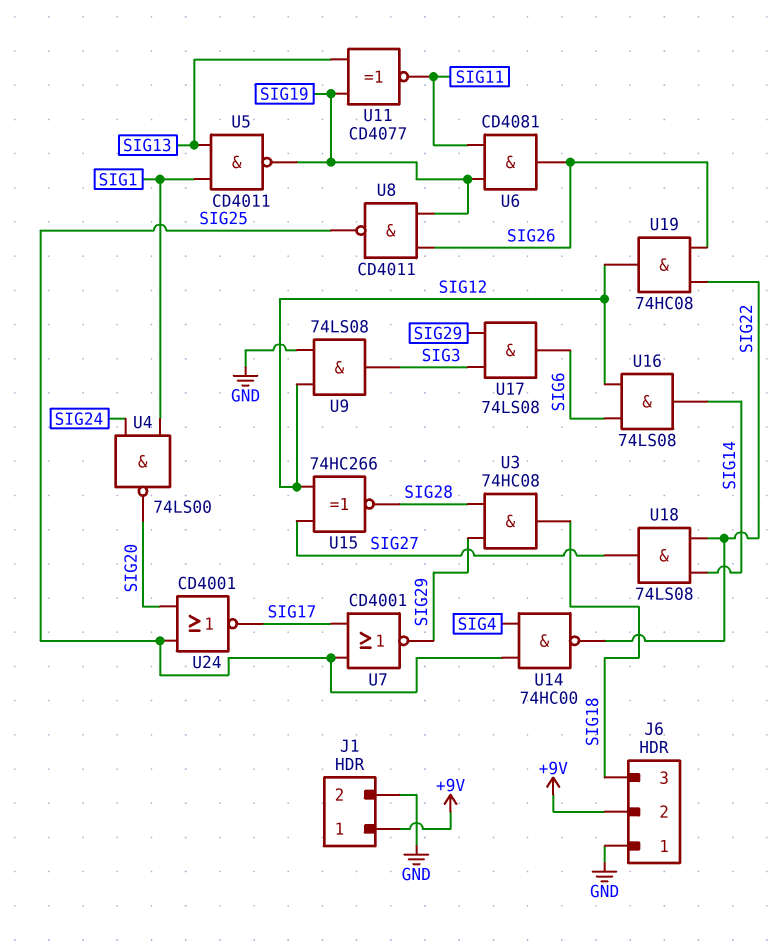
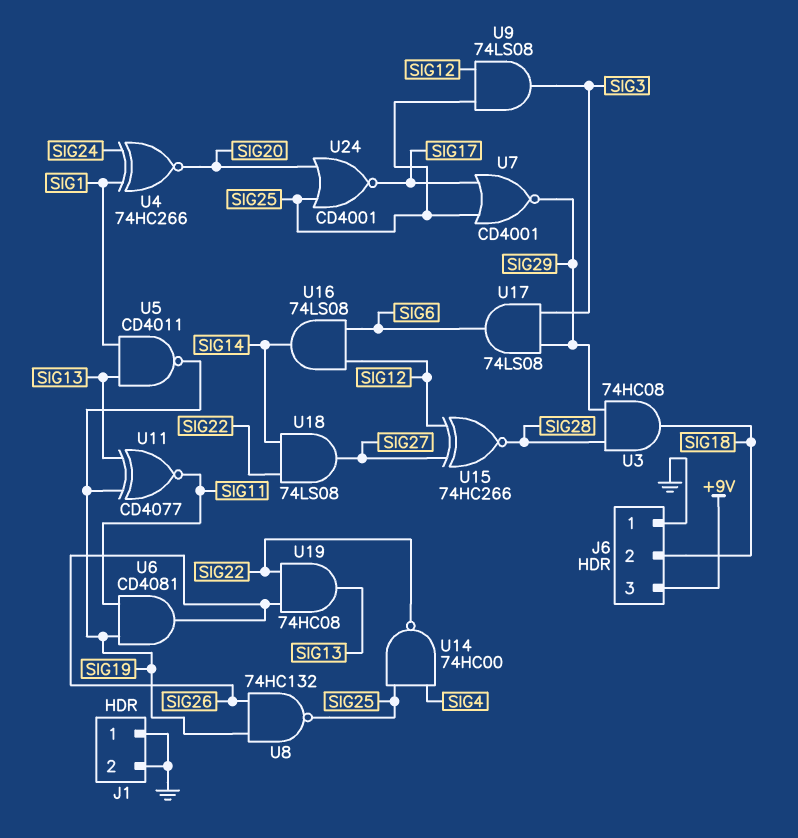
J1 pin 1: +9V -> GND
J6 pin 2: +9V -> SIG18
J6 pin 3: SIG18 -> +9V
U4: NAND 74LS00 (in SIG1, in SIG24, out SIG20) -> XNOR 74HC266 (in SIG1, in SIG24, out SIG20)
U8: NAND CD4011 (in SIG19, in SIG26, out SIG25) -> NAND 74HC132 (in SIG19, in SIG26, out SIG25)
U9: AND 74LS08 (in GND, in SIG12, out SIG3) -> AND 74LS08 (in SIG12, in SIG25, out SIG3)
U19: AND 74HC08 (in SIG22, in SIG26, out SIG12) -> AND 74HC08 (in SIG22, in SIG26, out SIG13)

